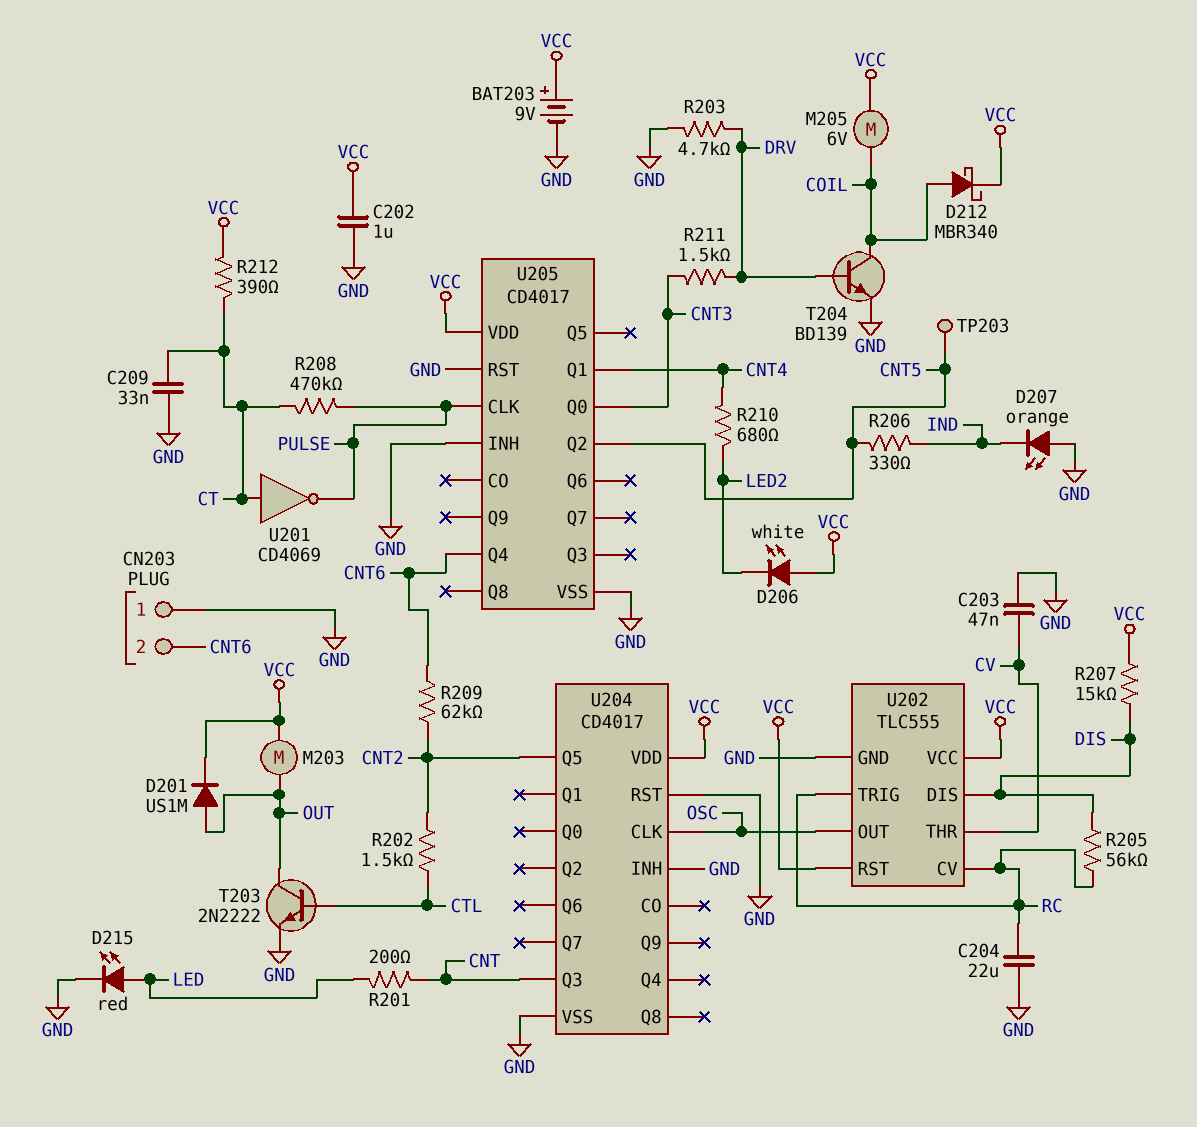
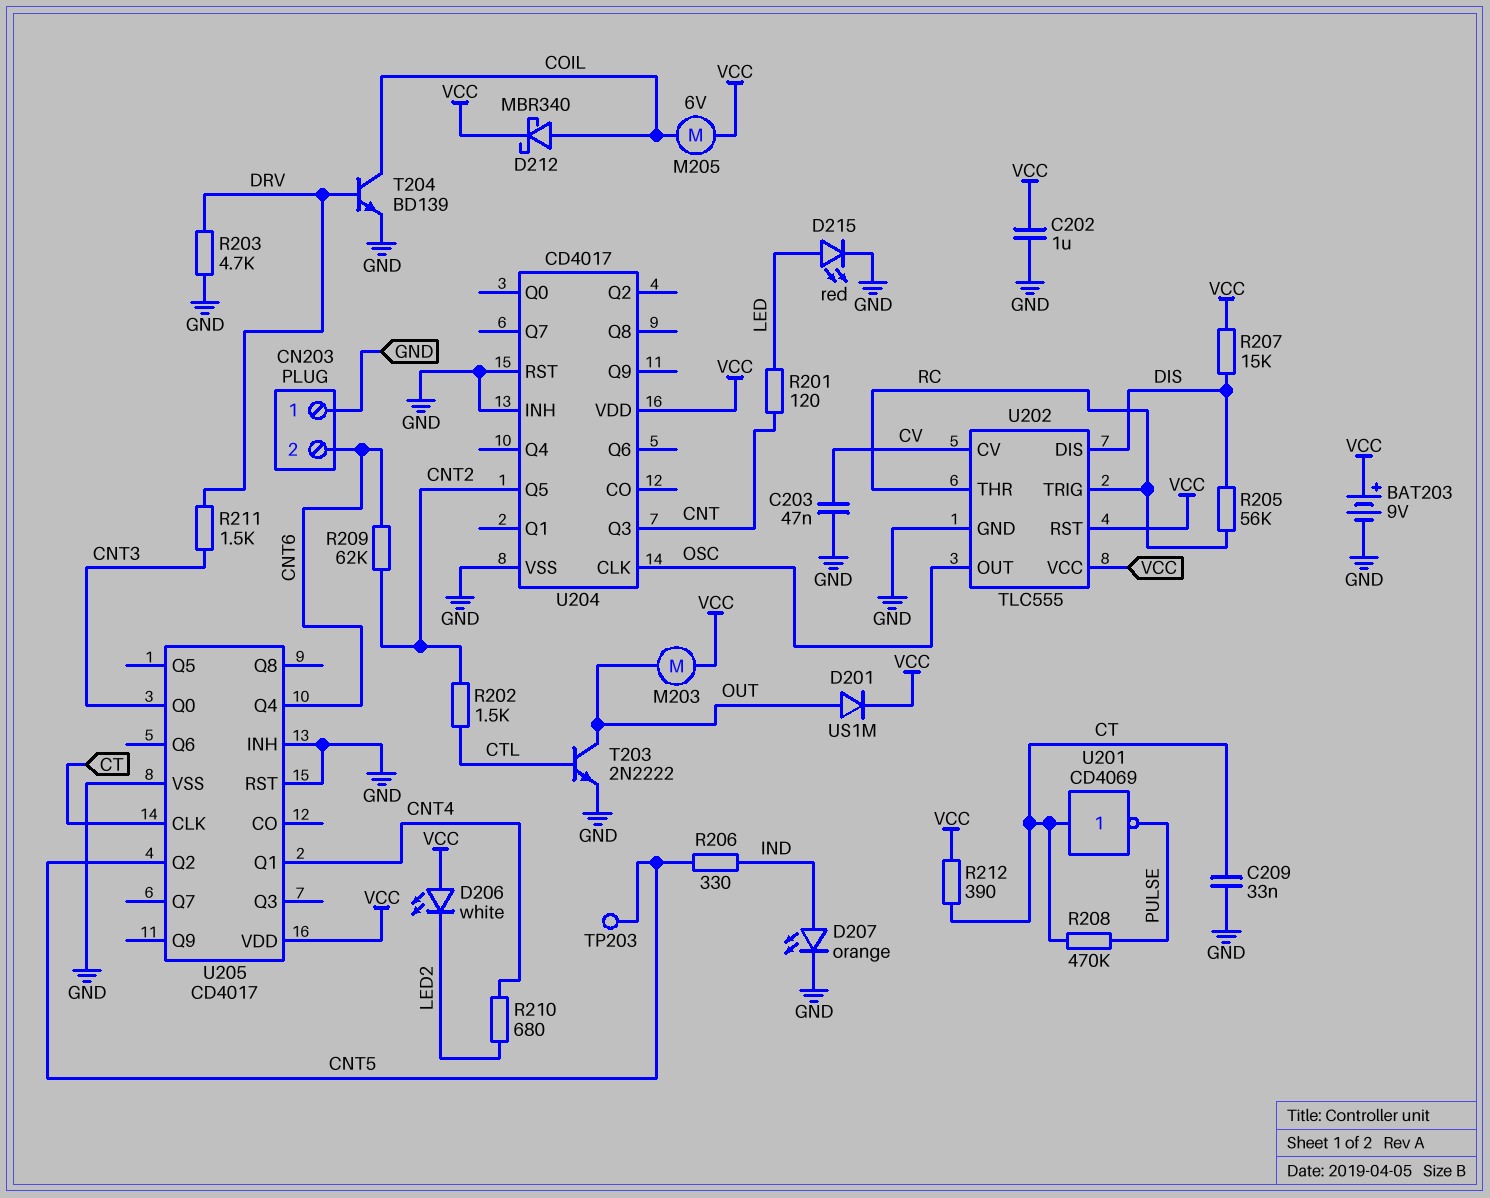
C204: 22uF (GND, RC) -> none
D207: LED orange (A GND, K IND) -> LED orange (A IND, K GND)
R201: 200 (CNT, LED) -> 120 (CNT, LED)
U202 pin CV: RC -> CV
U202 pin THR: CV -> RC
U205 pin CLK: PULSE -> CT

